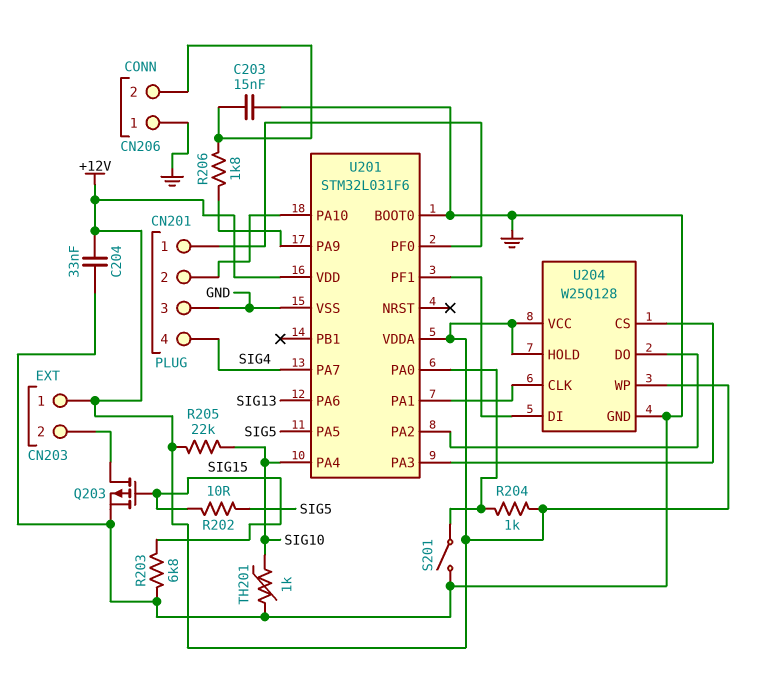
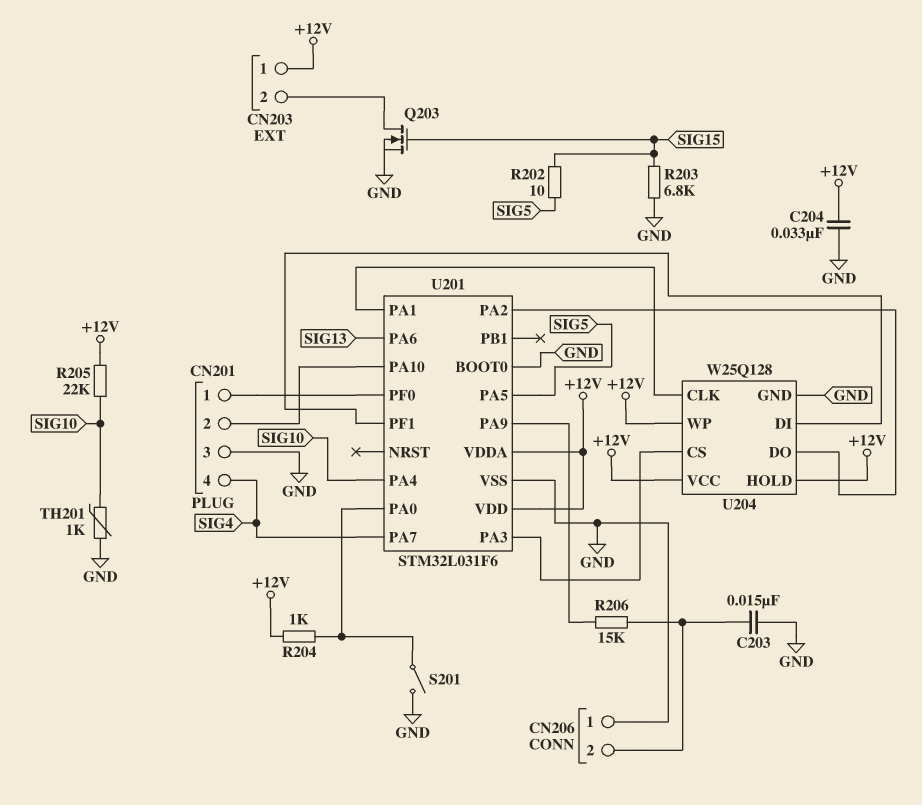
Q203: PMOS (G SIG15, D CN203/2, S GND) -> NMOS (G SIG15, D CN203/2, S GND)
R206: 1.8k (CN206/2, U201/PA9) -> 15k (CN206/2, U201/PA9)

